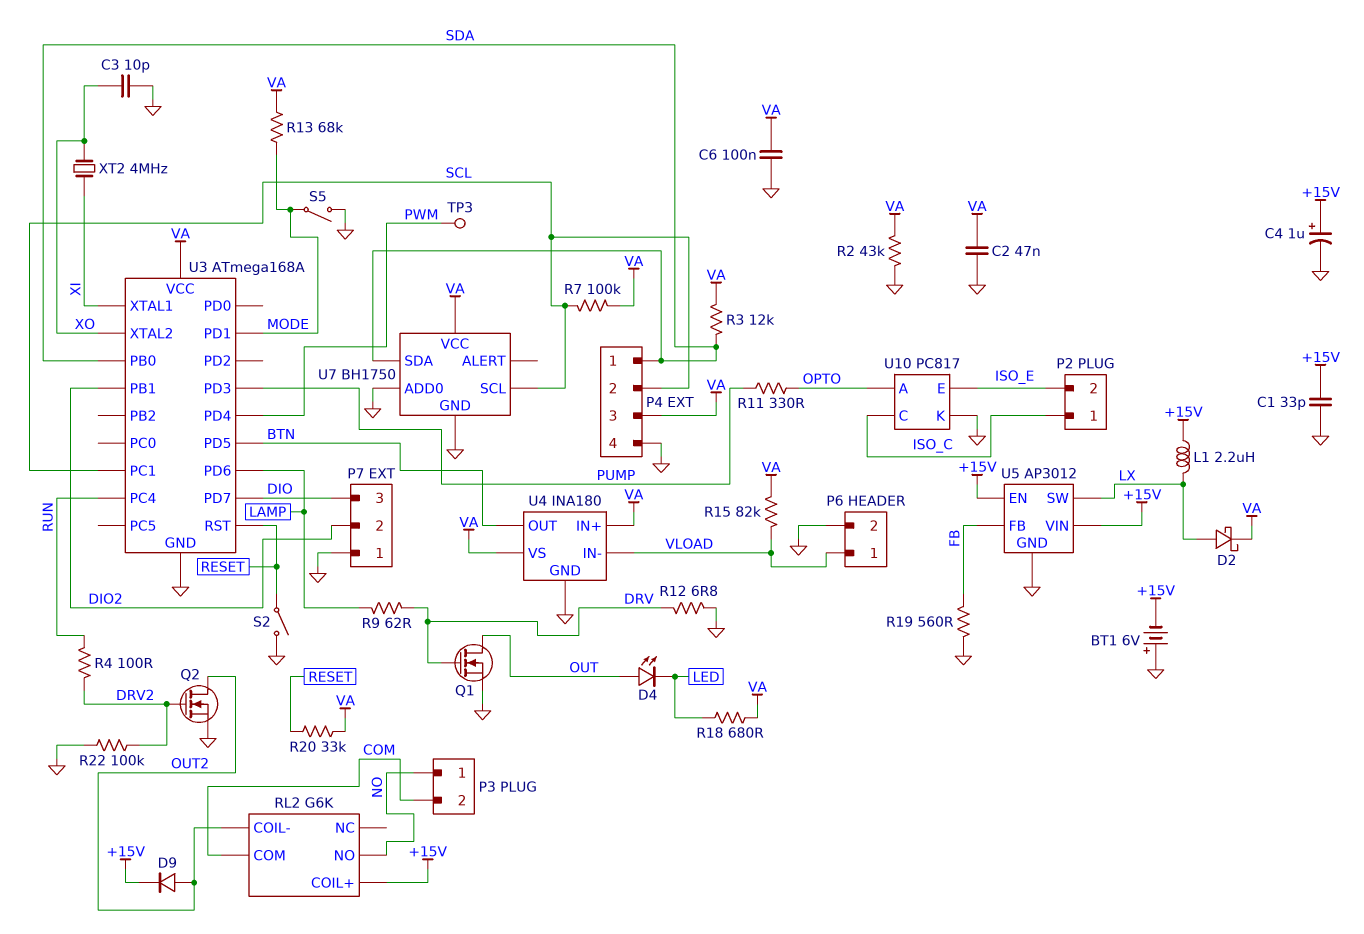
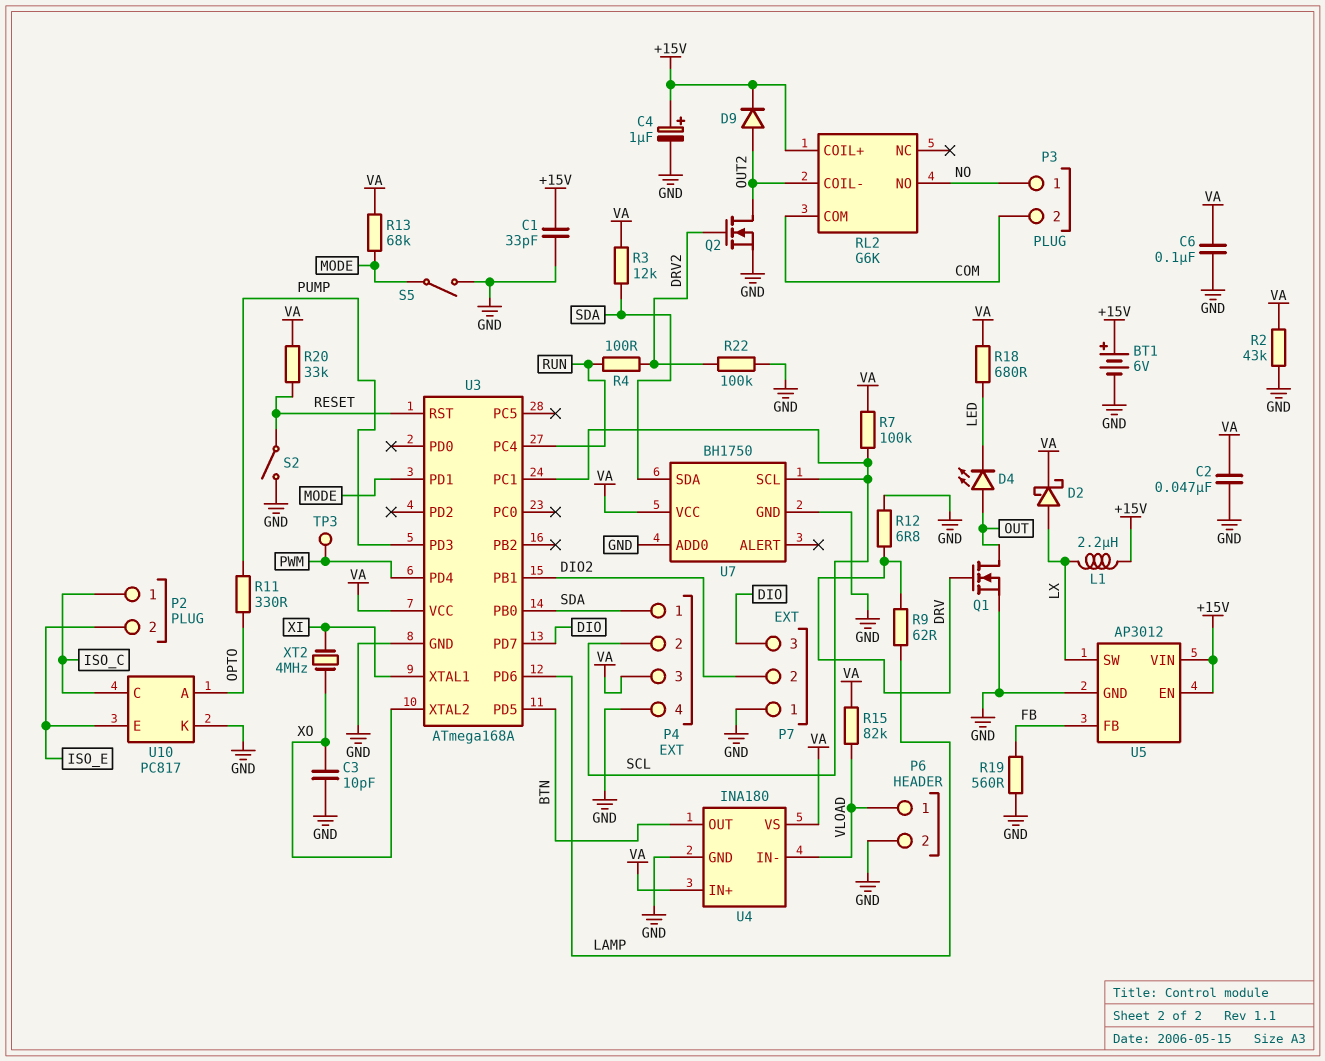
BT1: 6V (plus GND, minus +15V) -> 6V (plus +15V, minus GND)

